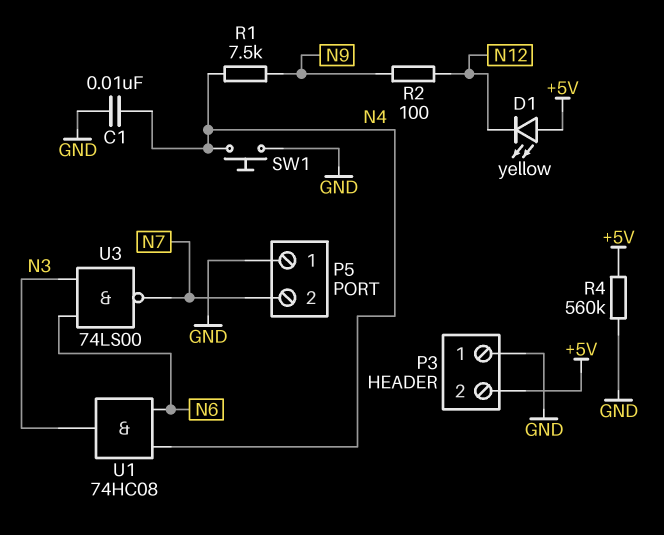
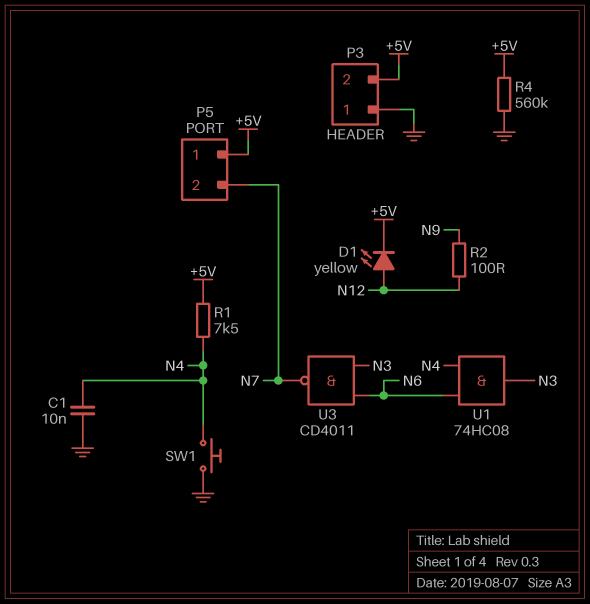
D1: LED yellow (A +5V, K N12) -> LED yellow (A N12, K +5V)
P5 pin 1: GND -> +5V
R1: 7.5k (N4, N9) -> 7.5k (+5V, N4)
U3: NAND 74LS00 (in N3, in N6, out N7) -> NAND CD4011 (in N3, in N6, out N7)

